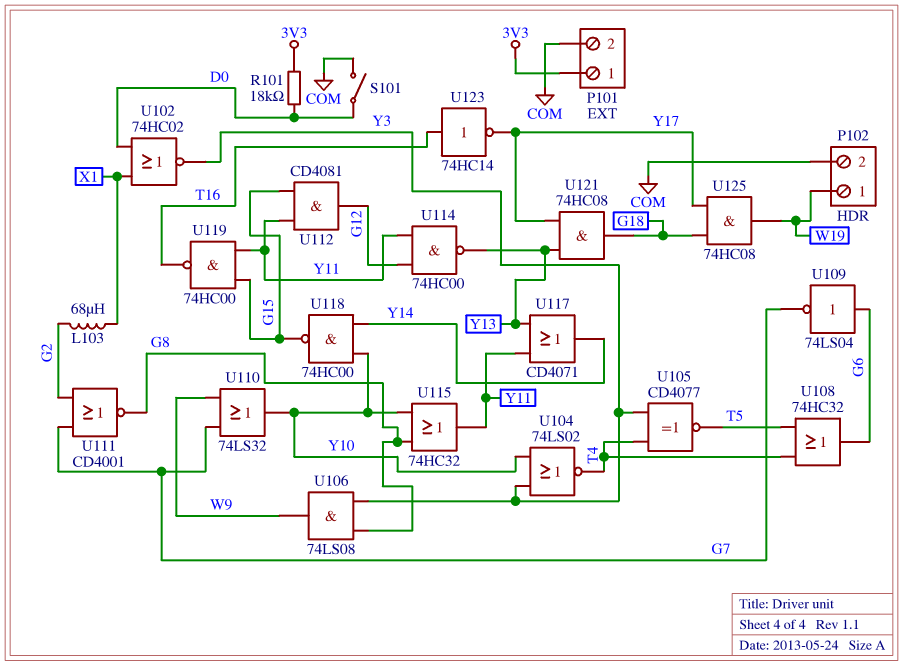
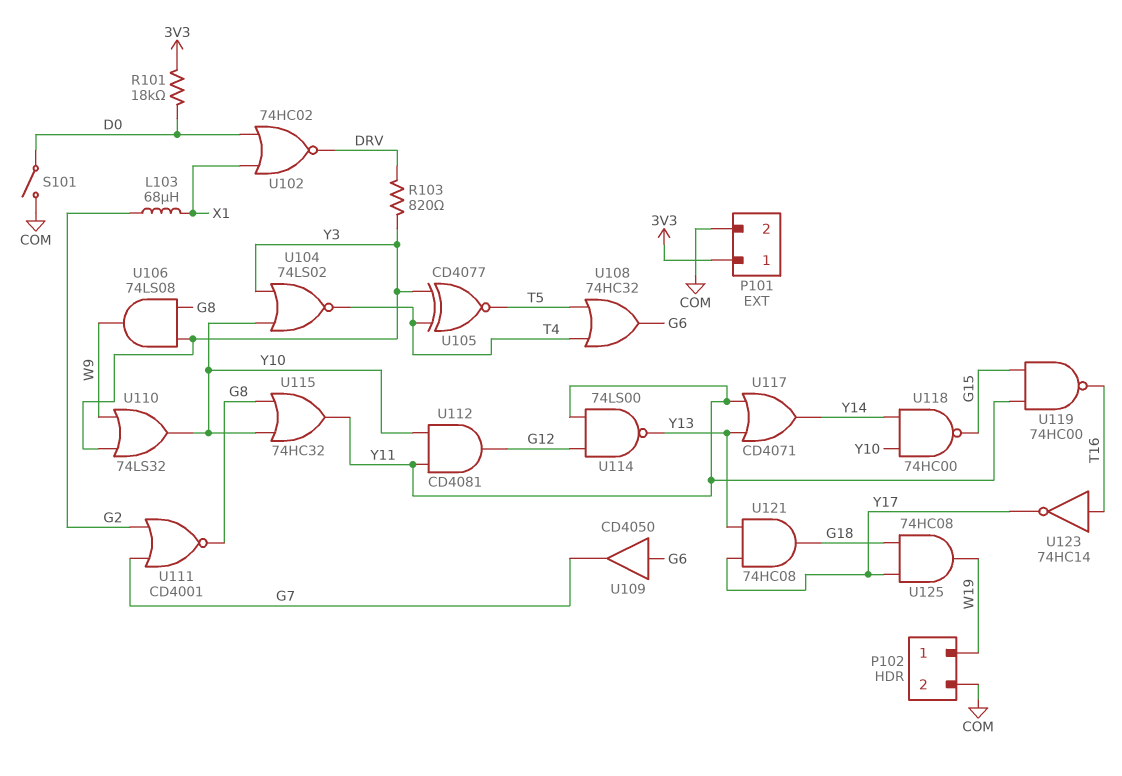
R103: none -> 820 (DRV, Y3)
U102: NOR 74HC02 (in D0, in X1, out Y3) -> NOR 74HC02 (in D0, in X1, out DRV)
U109: NOT 74LS04 (in G6, out G7) -> buffer CD4050 (in G6, out G7)
U110: OR 74LS32 (in G7, in W9, out Y10) -> OR 74LS32 (in W9, in Y3, out Y10)
U112: AND CD4081 (in G15, in Y11, out G12) -> AND CD4081 (in Y10, in Y11, out G12)
U114: NAND 74HC00 (in G12, in Y11, out Y13) -> NAND 74LS00 (in G12, in Y11, out Y13)

